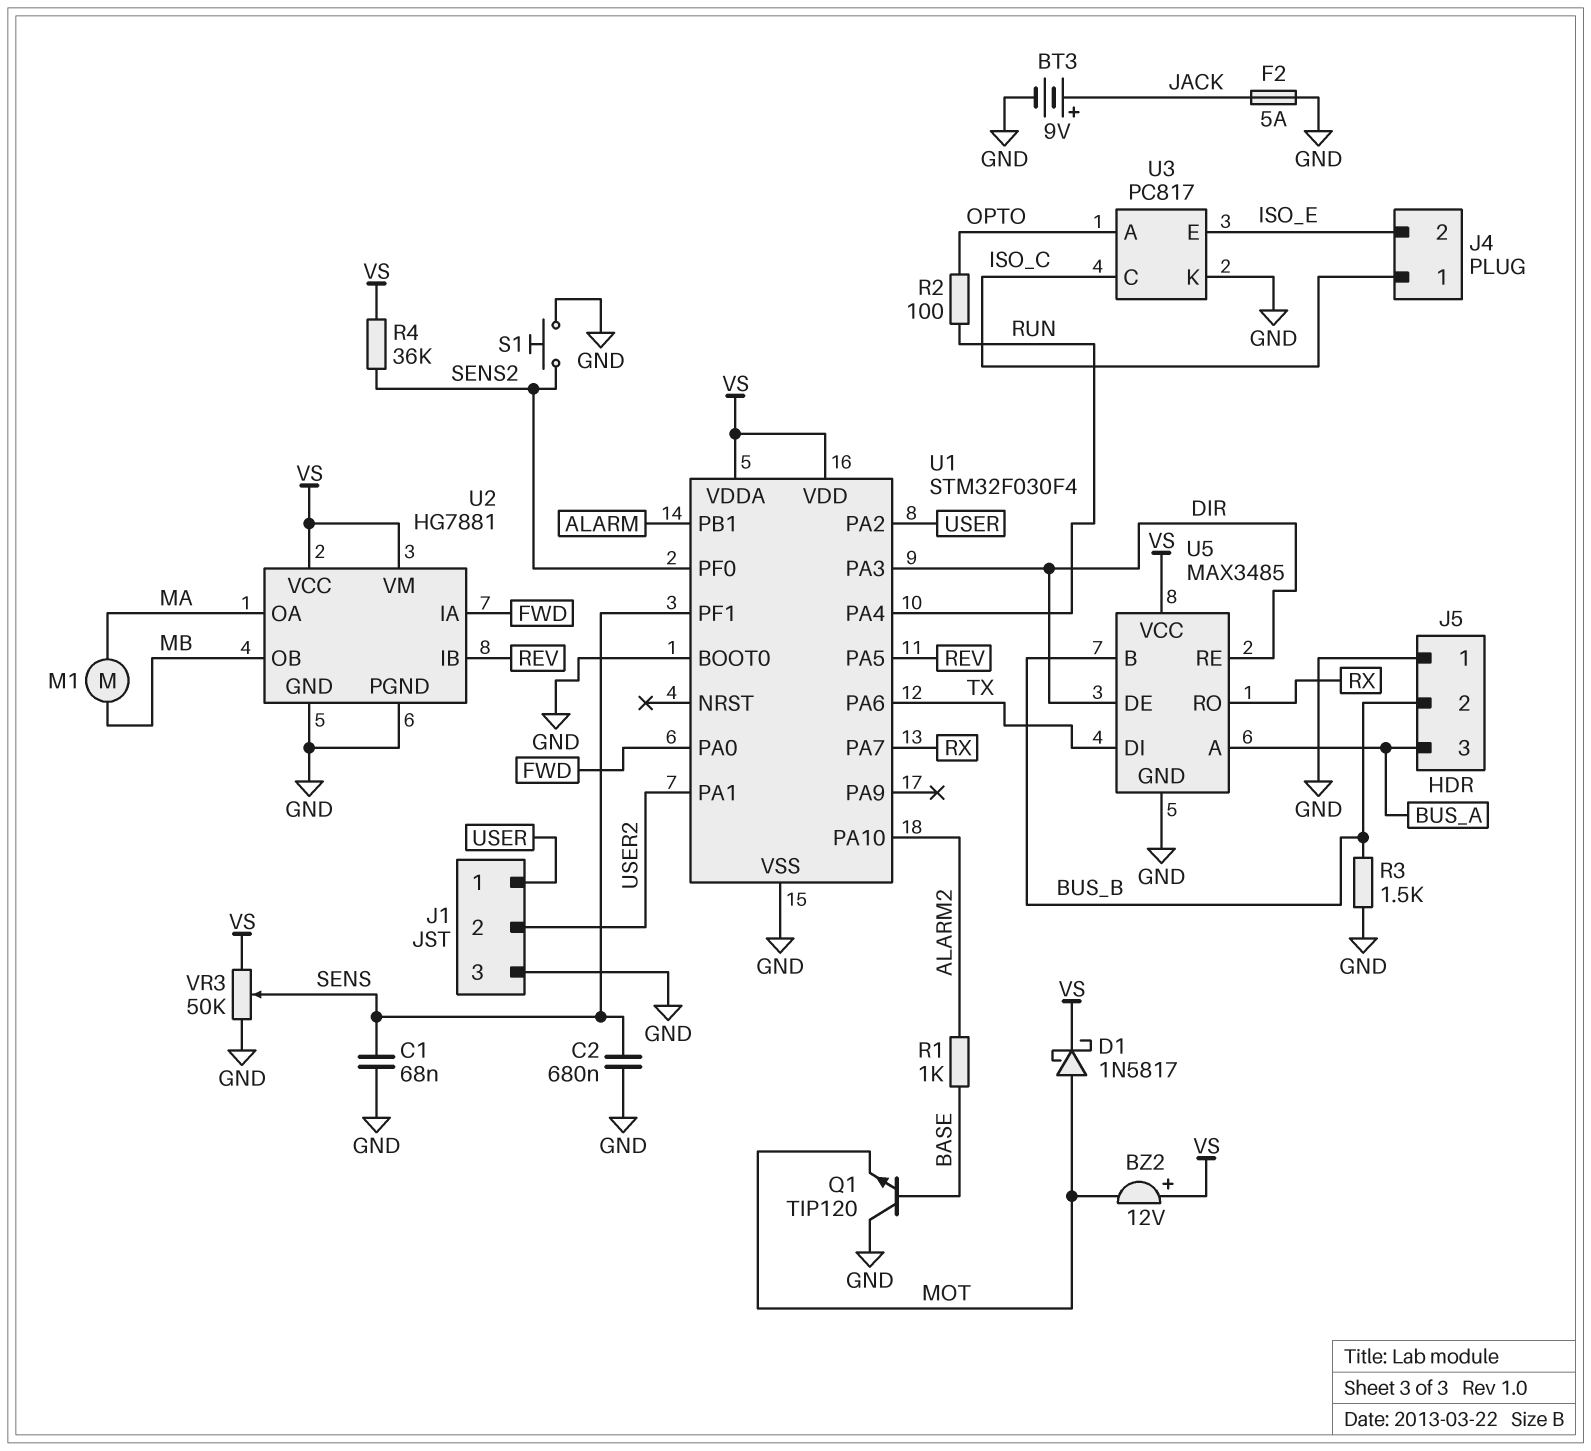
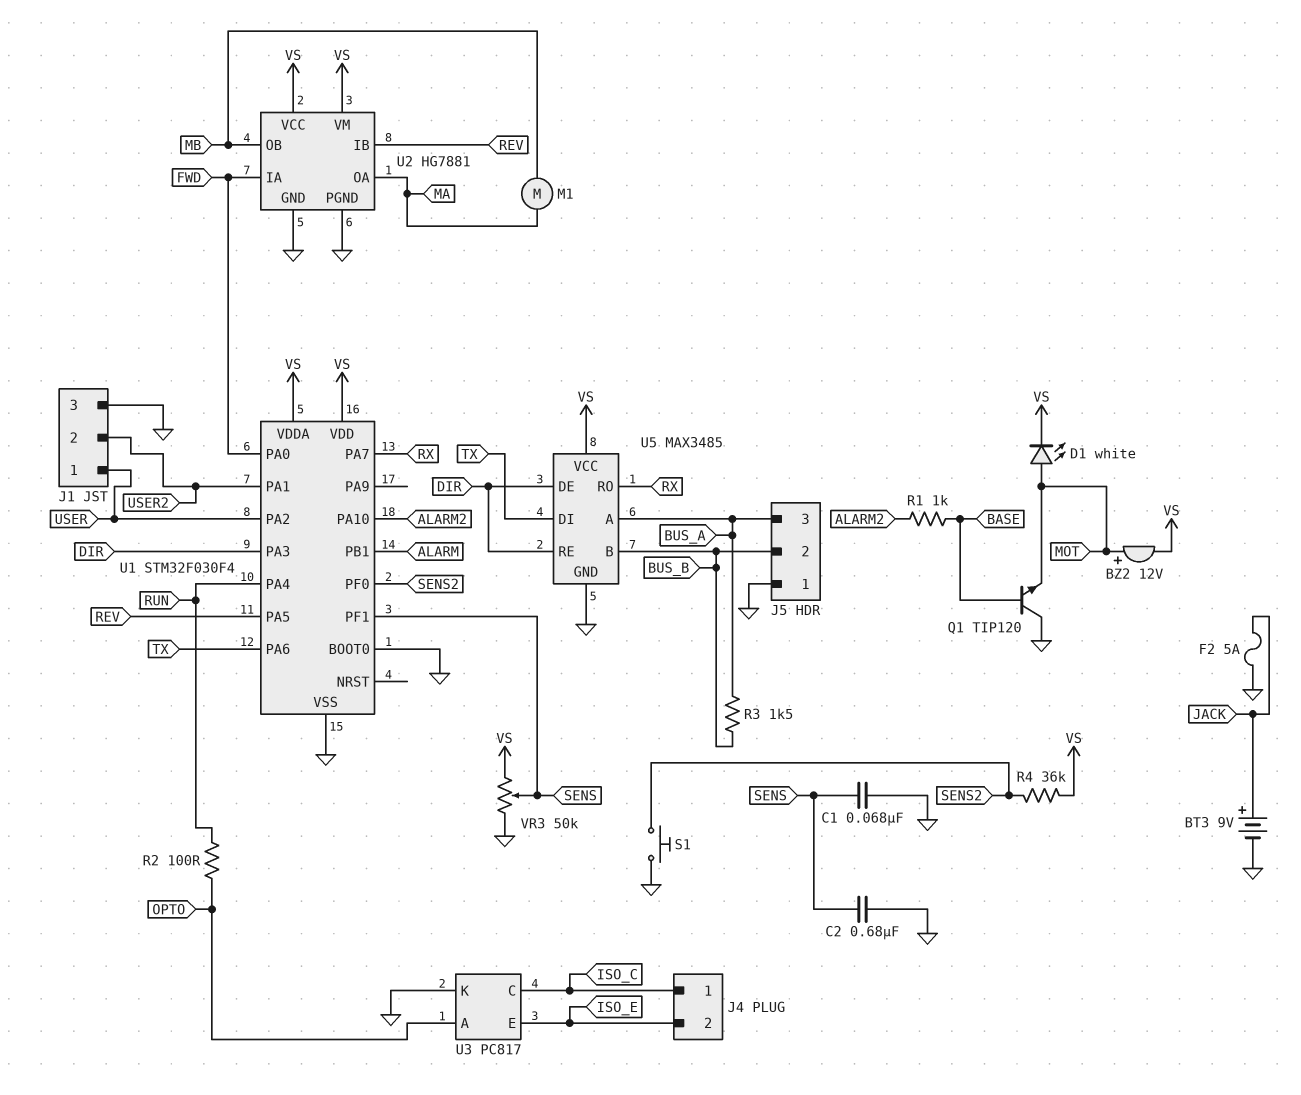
BZ2: buzzer 12V (plus VS, minus MOT) -> buzzer 12V (plus MOT, minus VS)
D1: schottky 1N5817 (A MOT, K VS) -> LED white (A MOT, K VS)
R3: 1.5k (BUS_B, GND) -> 1.5k (BUS_A, BUS_B)

